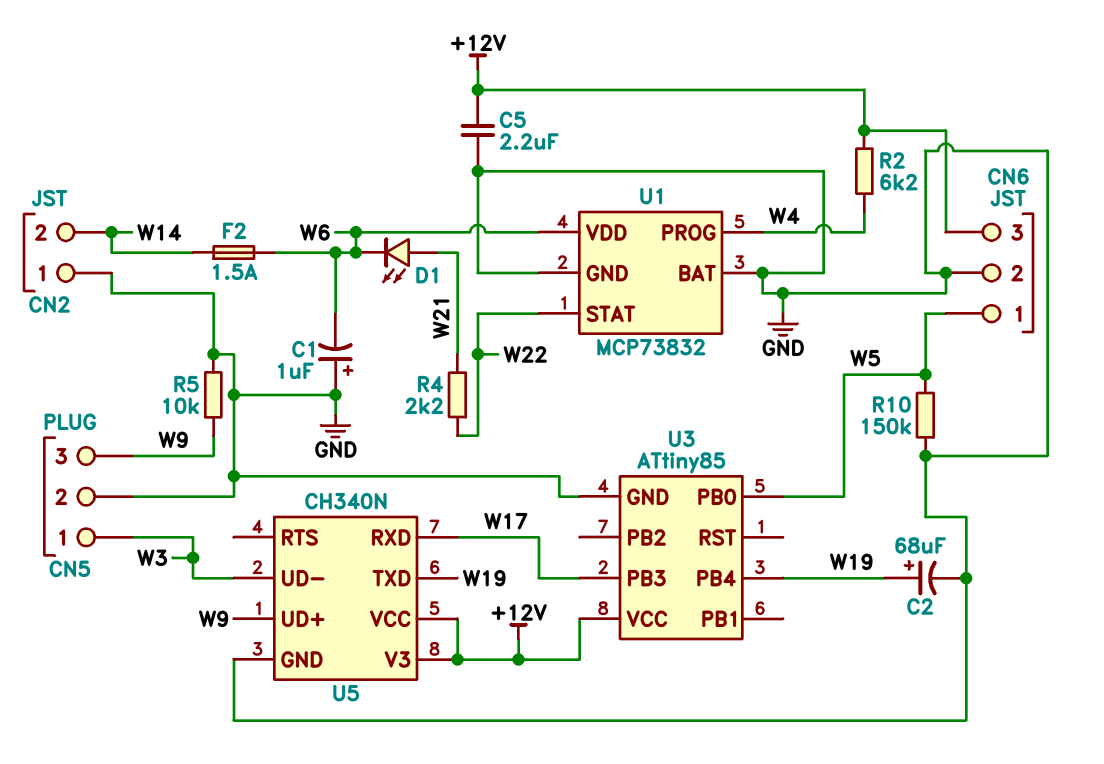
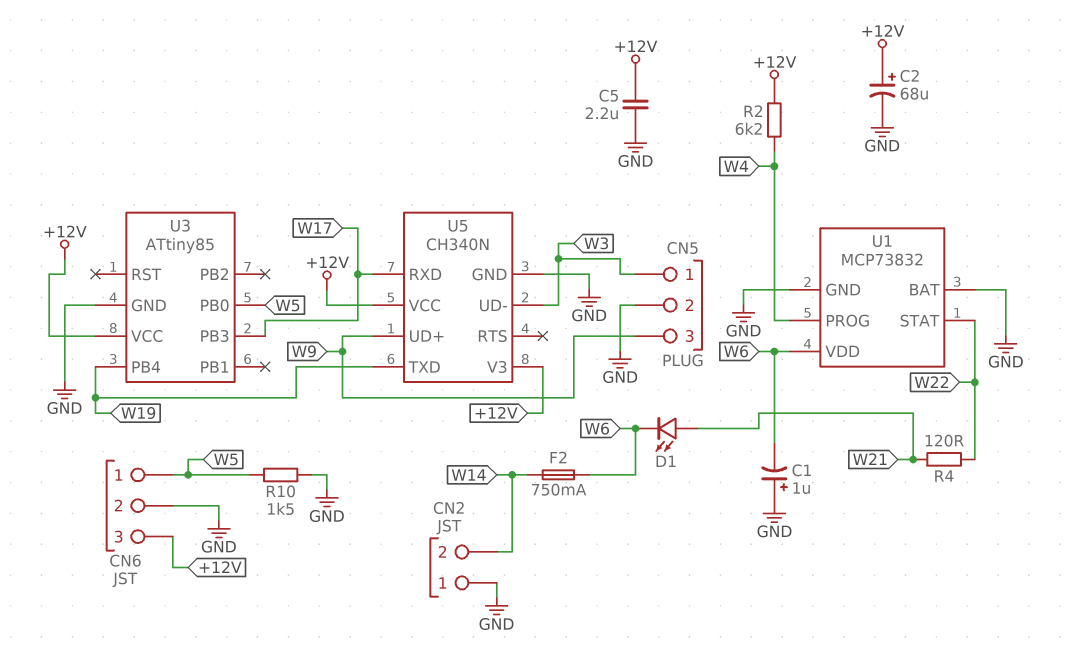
C2: 68uF (plus W19, minus GND) -> 68uF (plus +12V, minus GND)
F2: 1.5A (W6, W14) -> 750mA (W6, W14)
R4: 2.2k (W21, W22) -> 120 (W21, W22)
R5: 10k (GND, W9) -> none
R10: 150k (GND, W5) -> 1.5k (GND, W5)

